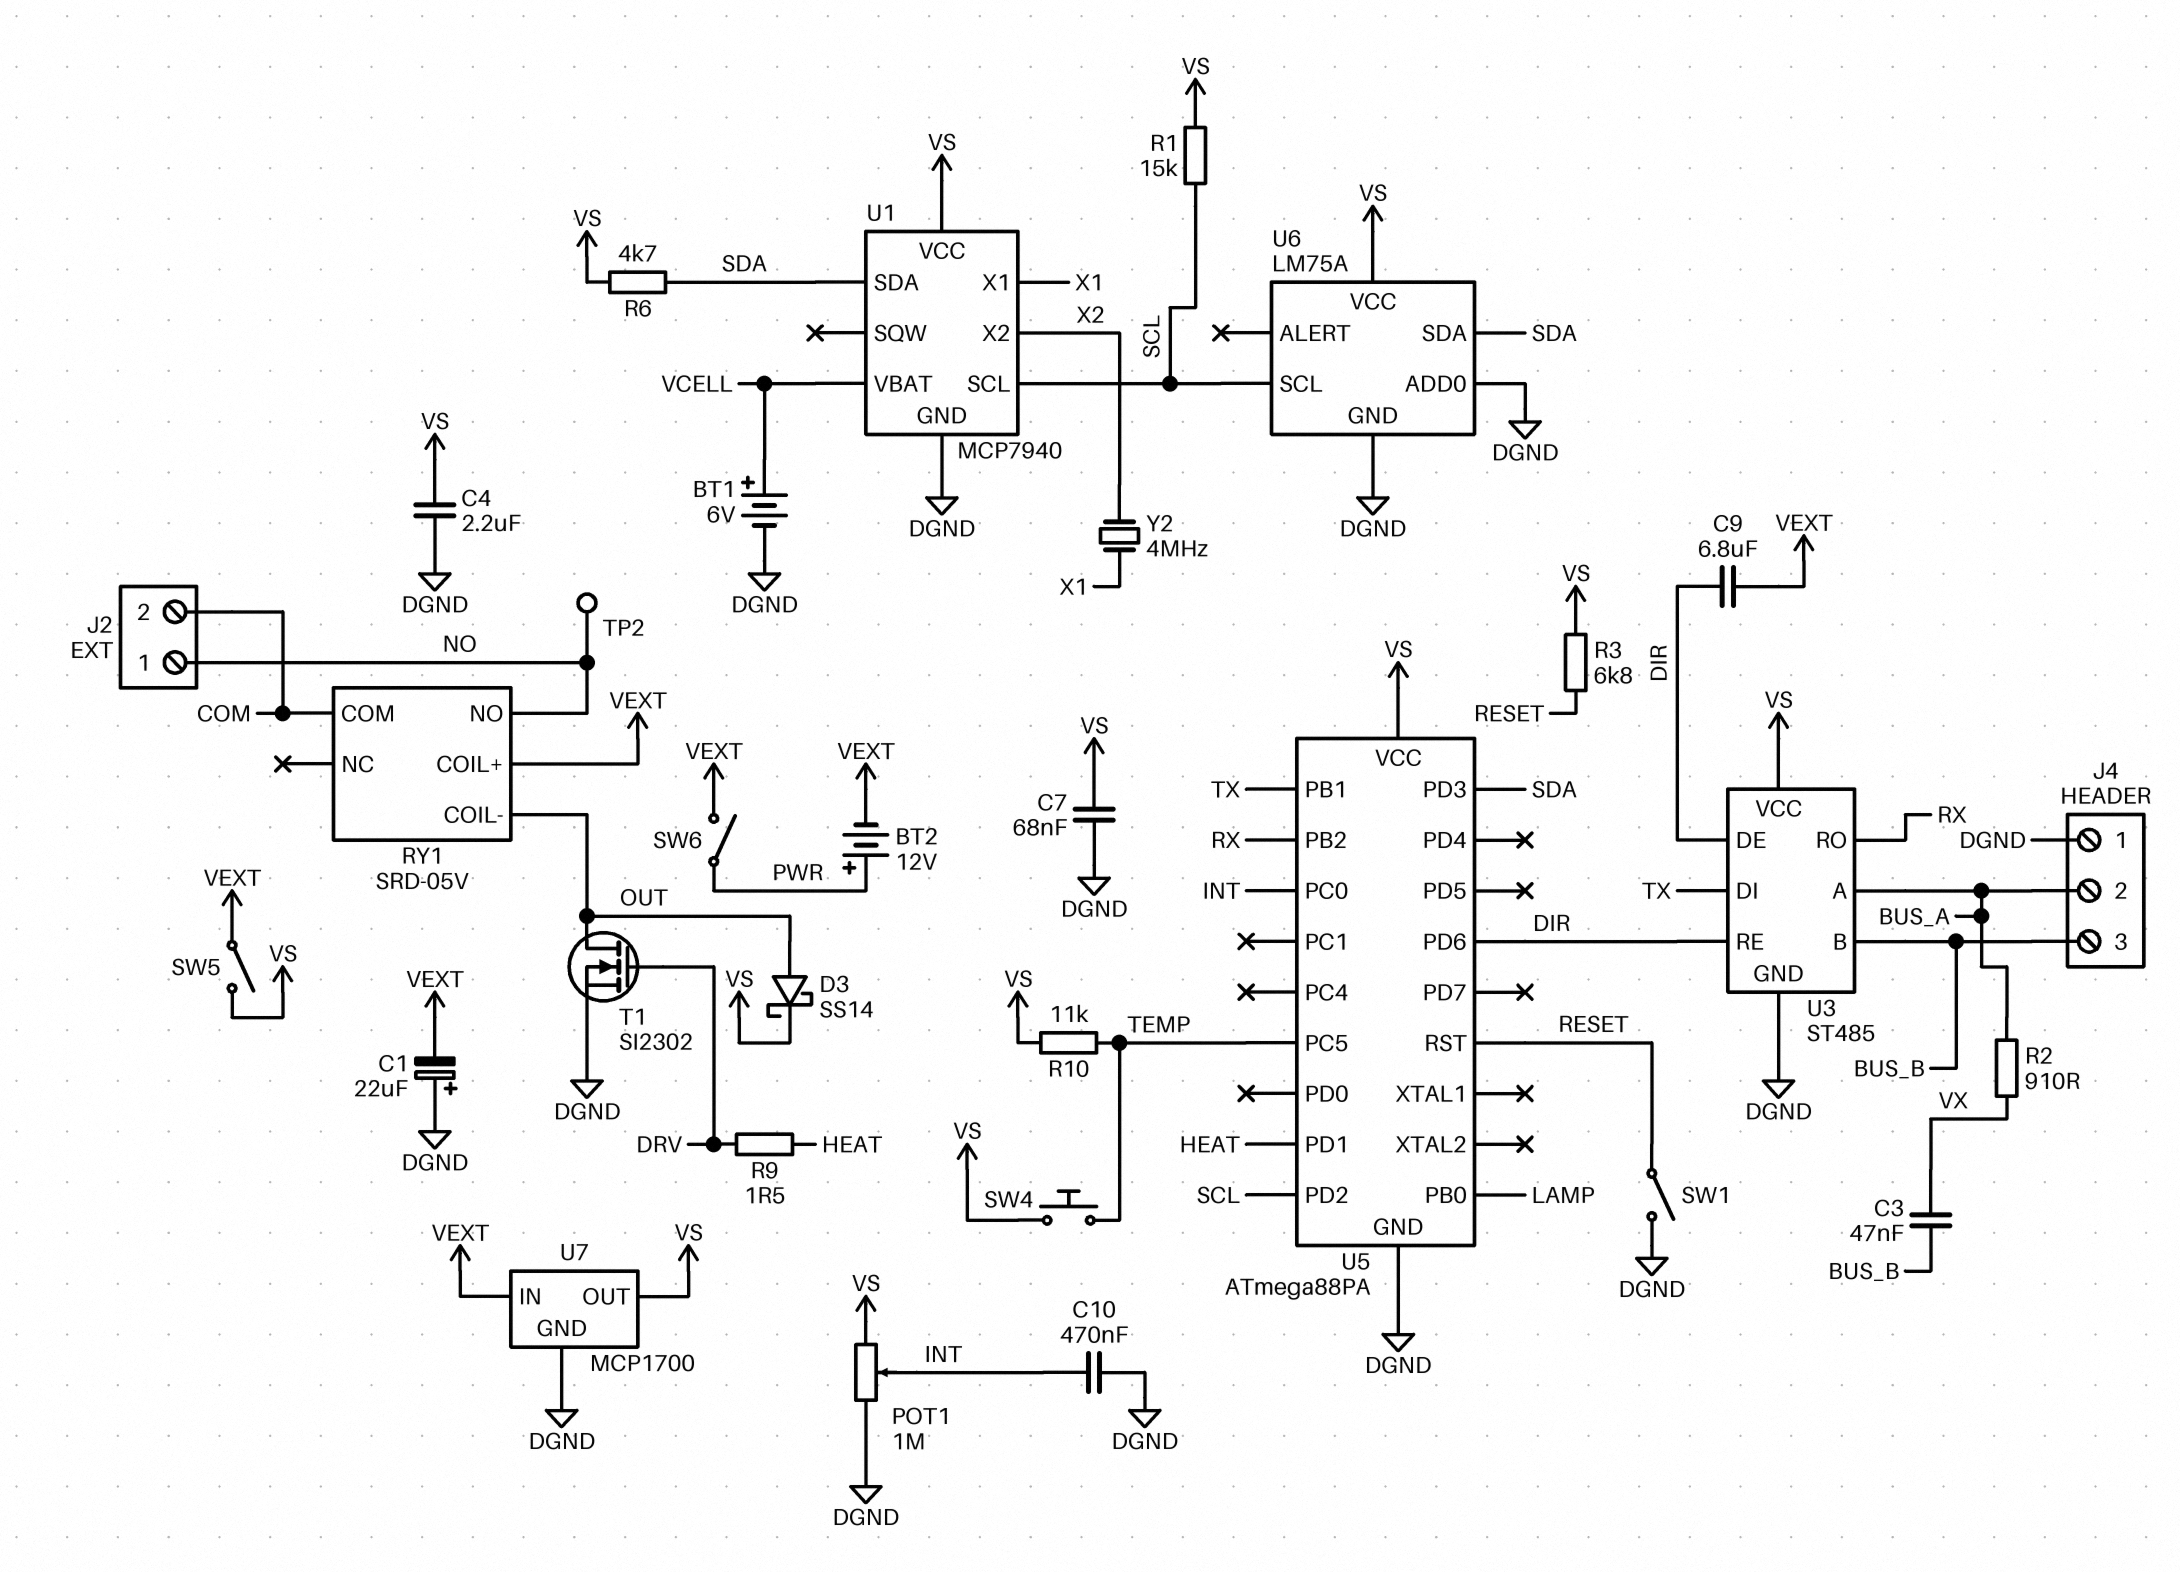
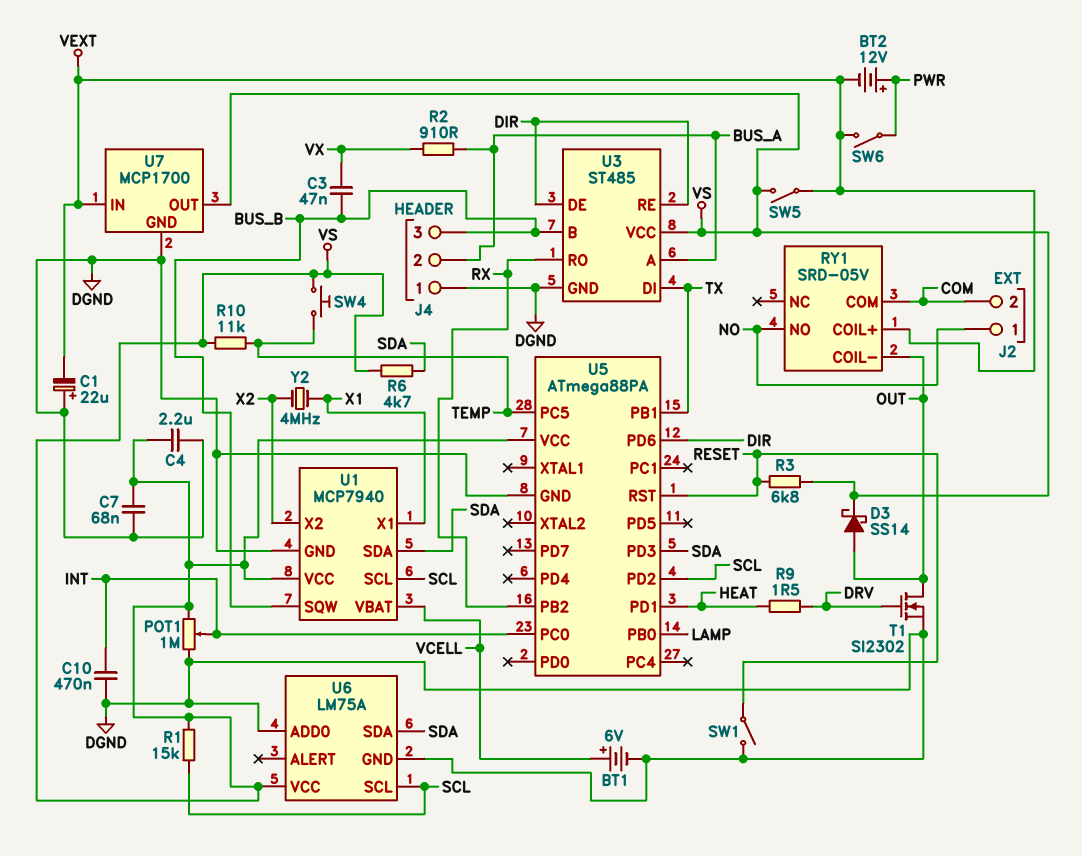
C9: 6.8uF (DIR, VEXT) -> none
TP2: test point (NO) -> none
U1 pin SQW: none -> BUS_B

